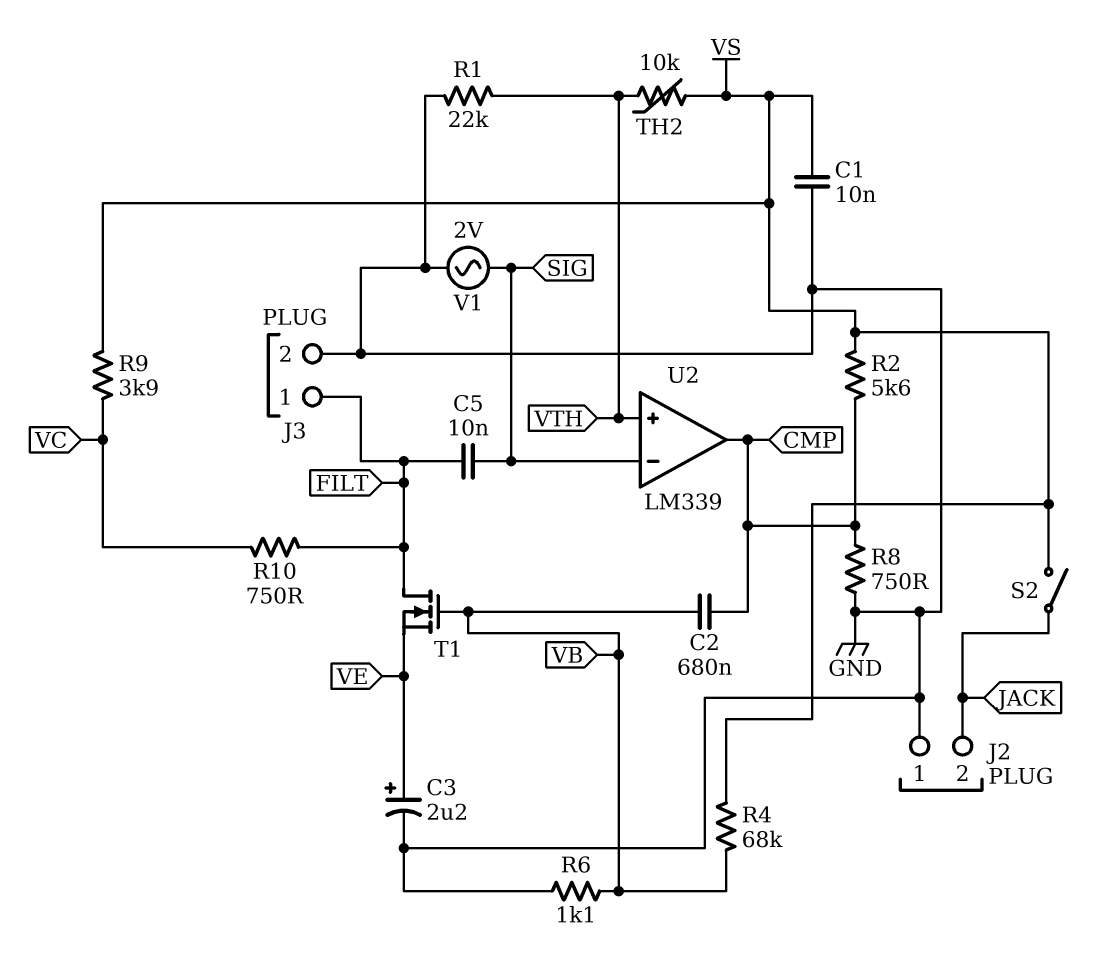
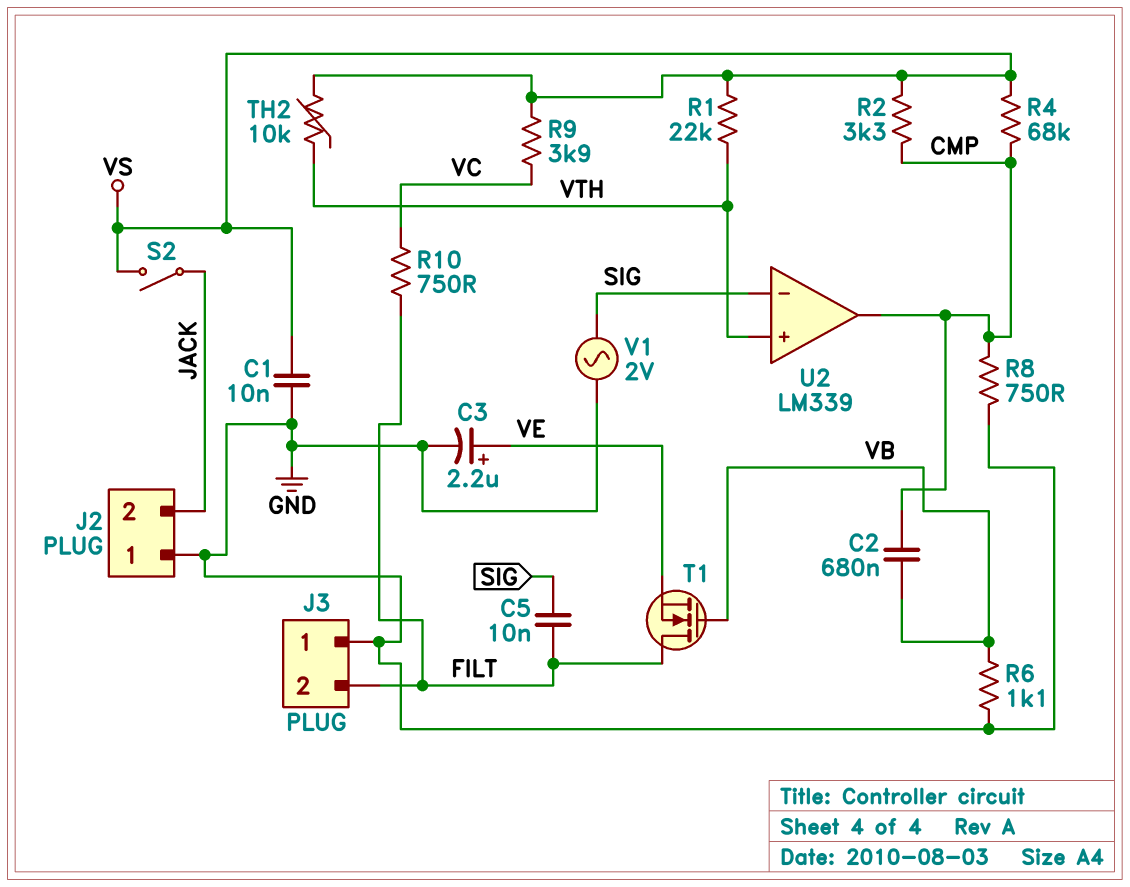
J3 pin 1: FILT -> GND
J3 pin 2: GND -> FILT
R1: 22k (GND, VTH) -> 22k (VS, VTH)
R2: 5.6k (CMP, VS) -> 3.3k (CMP, VS)
R4: 68k (VB, VS) -> 68k (CMP, VS)

